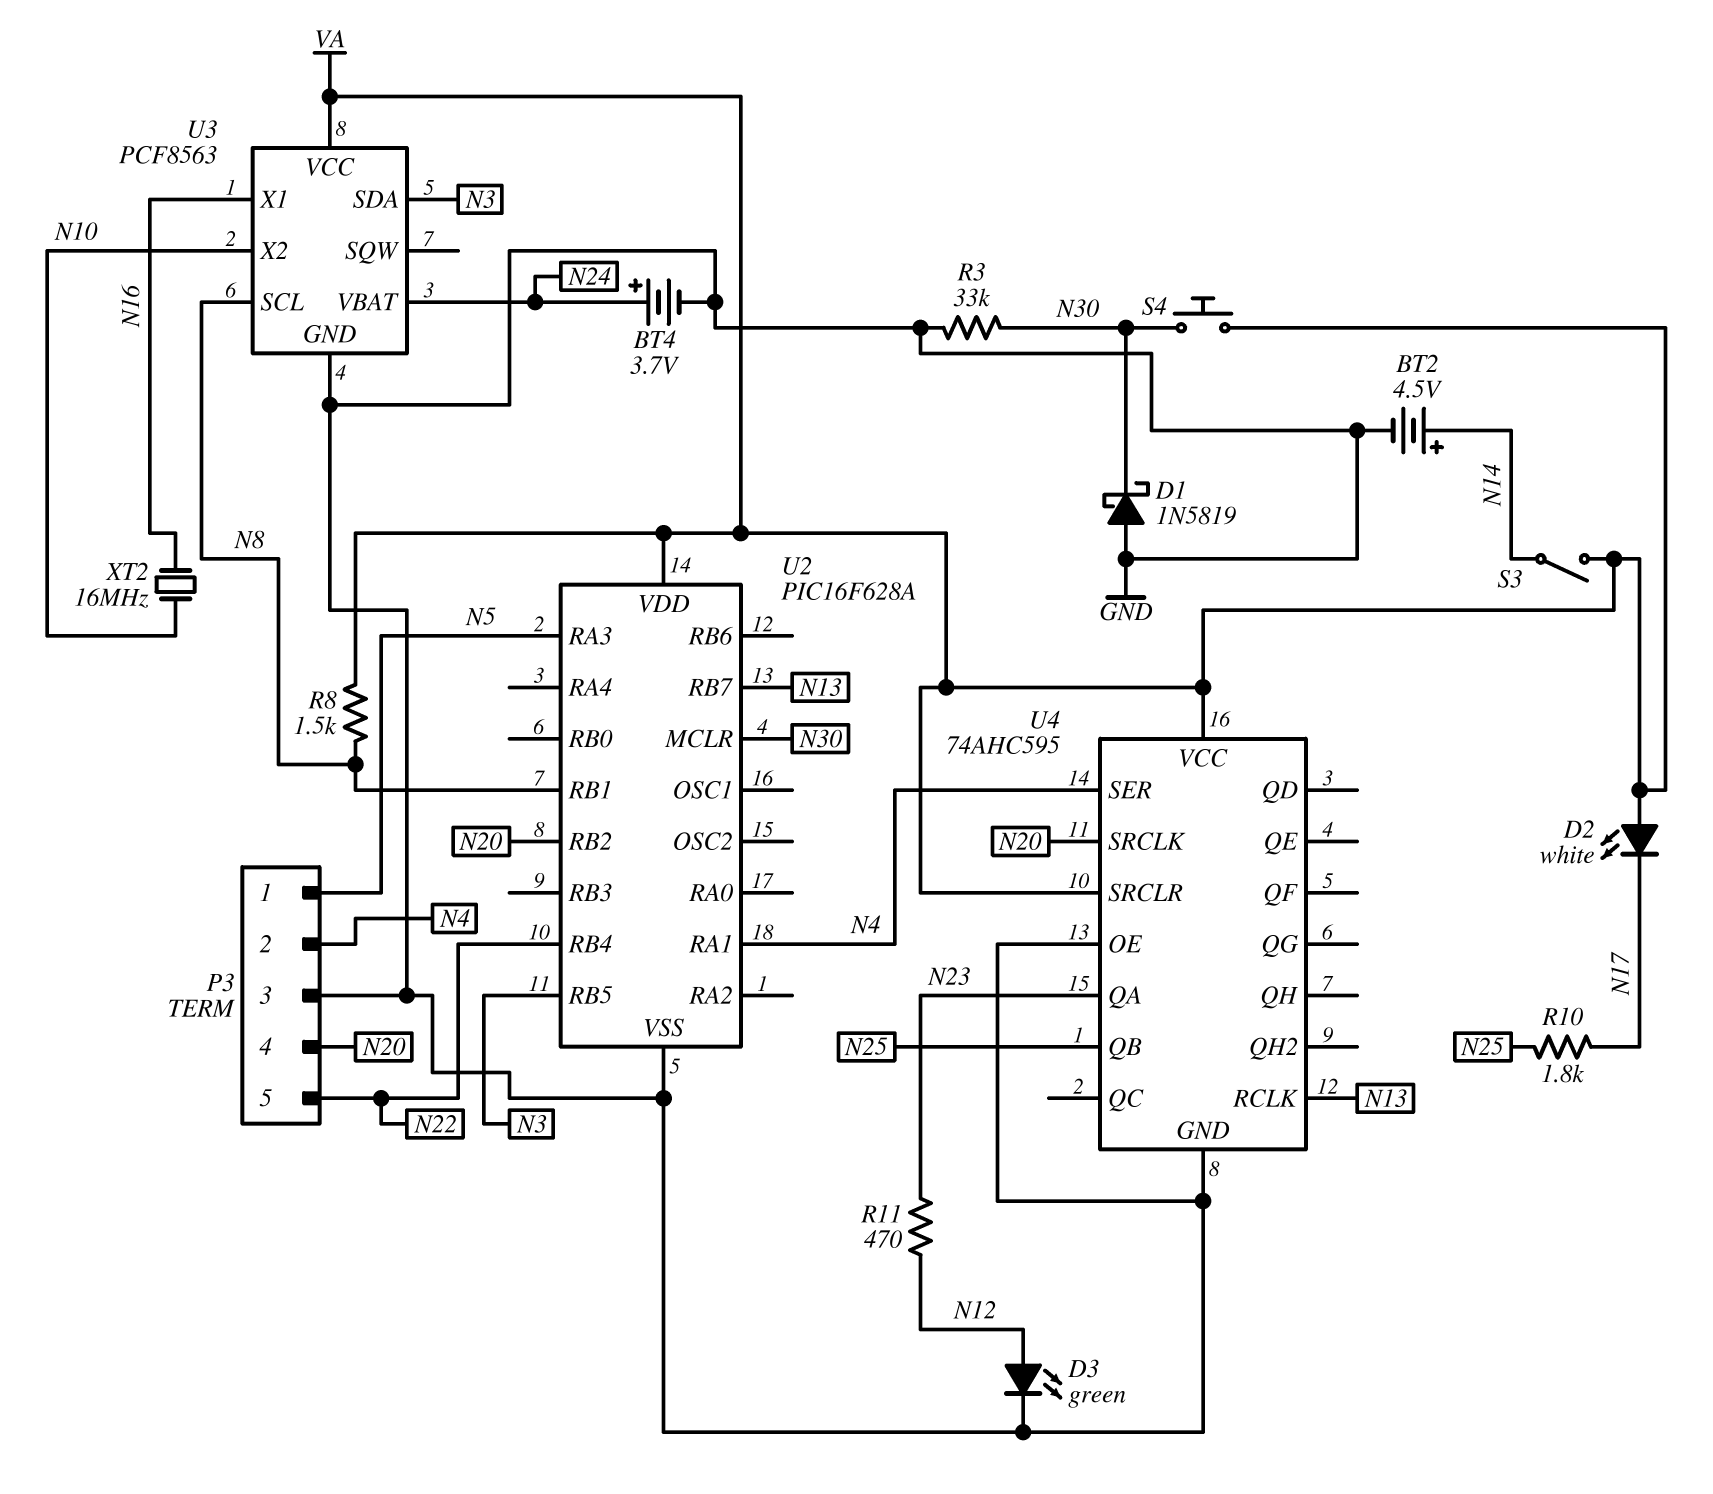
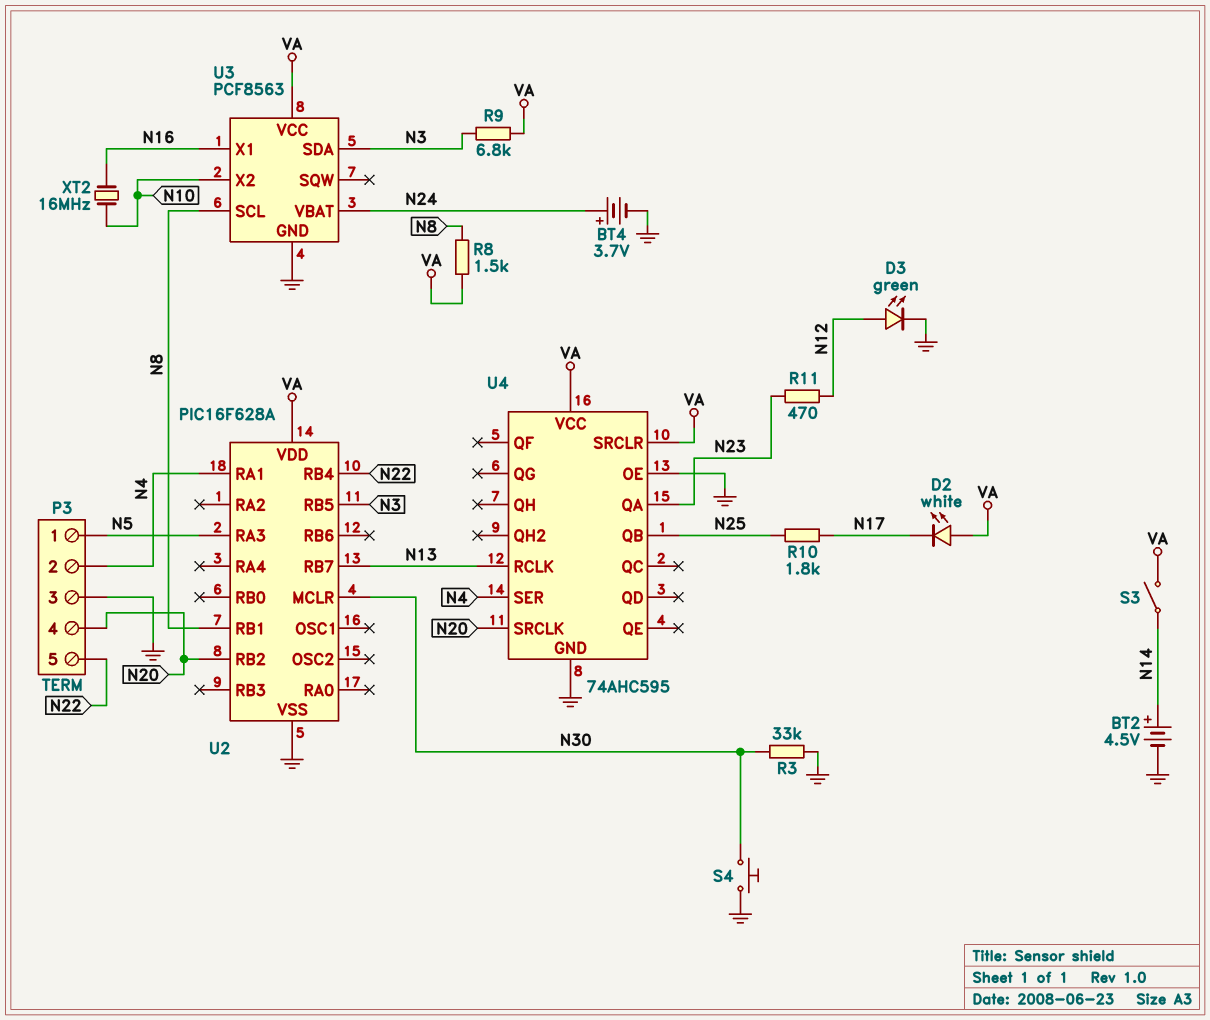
D1: schottky 1N5819 (A GND, K N30) -> none
R9: none -> 6.8k (N3, VA)
S4: button (N30, VA) -> button (GND, N30)

